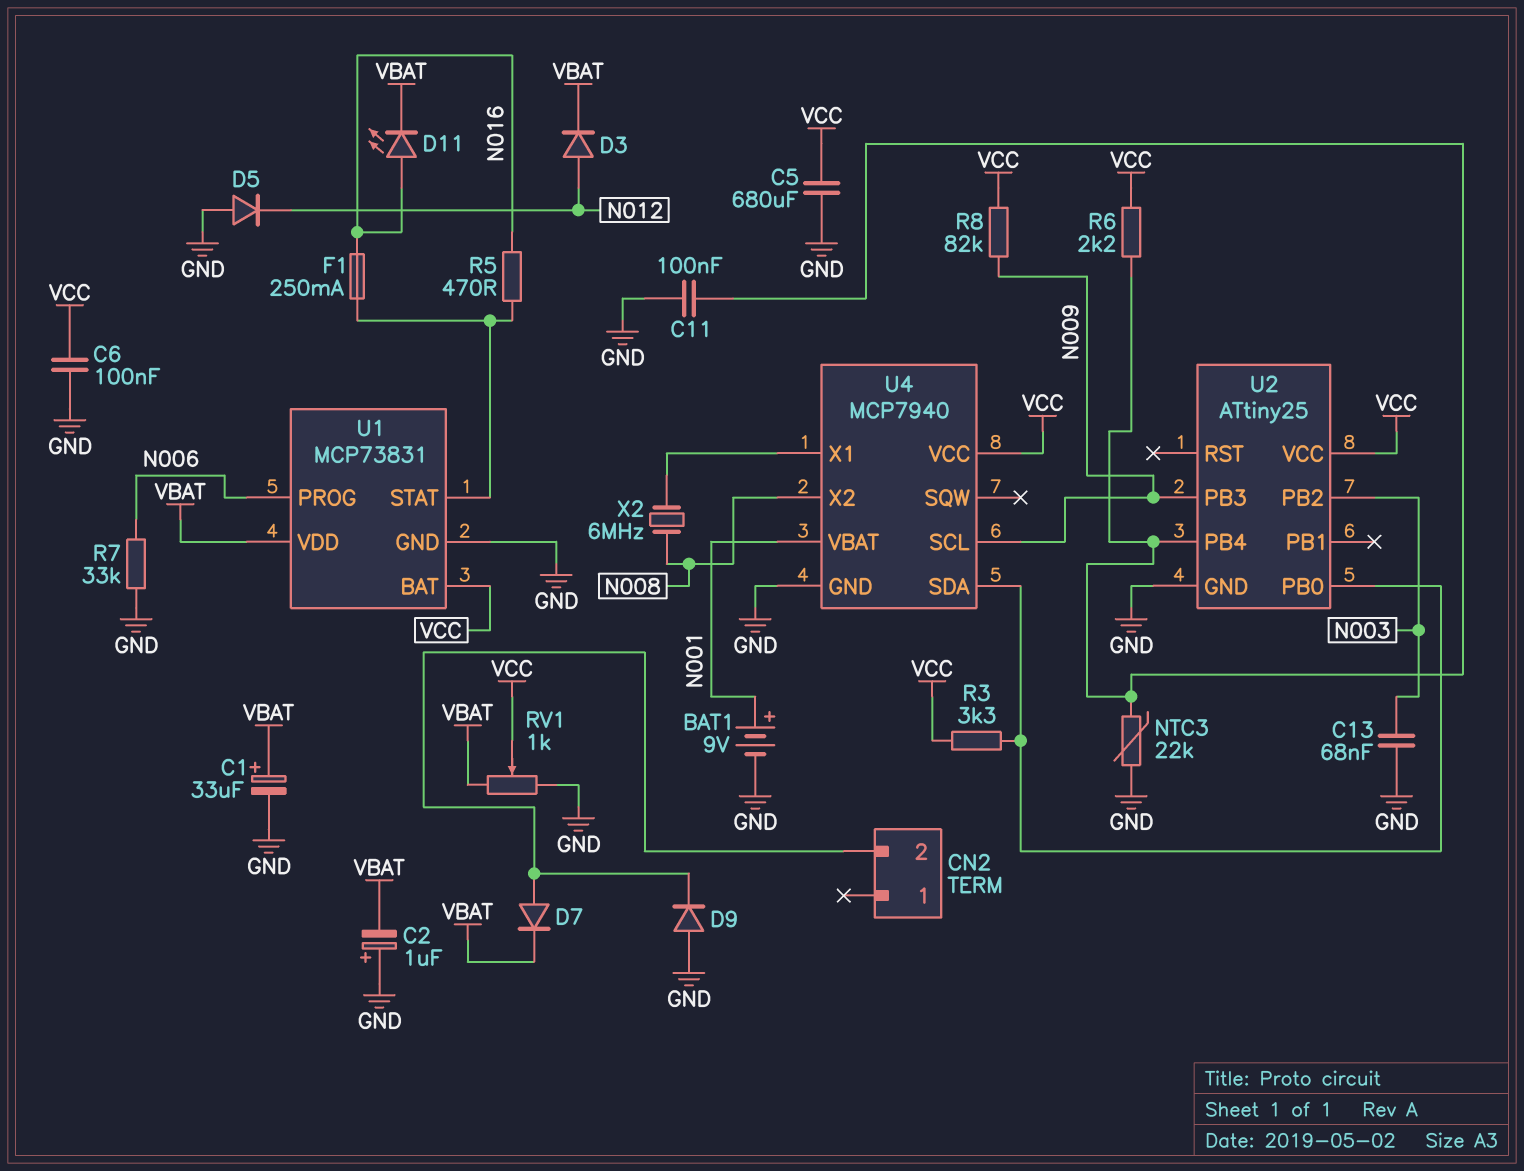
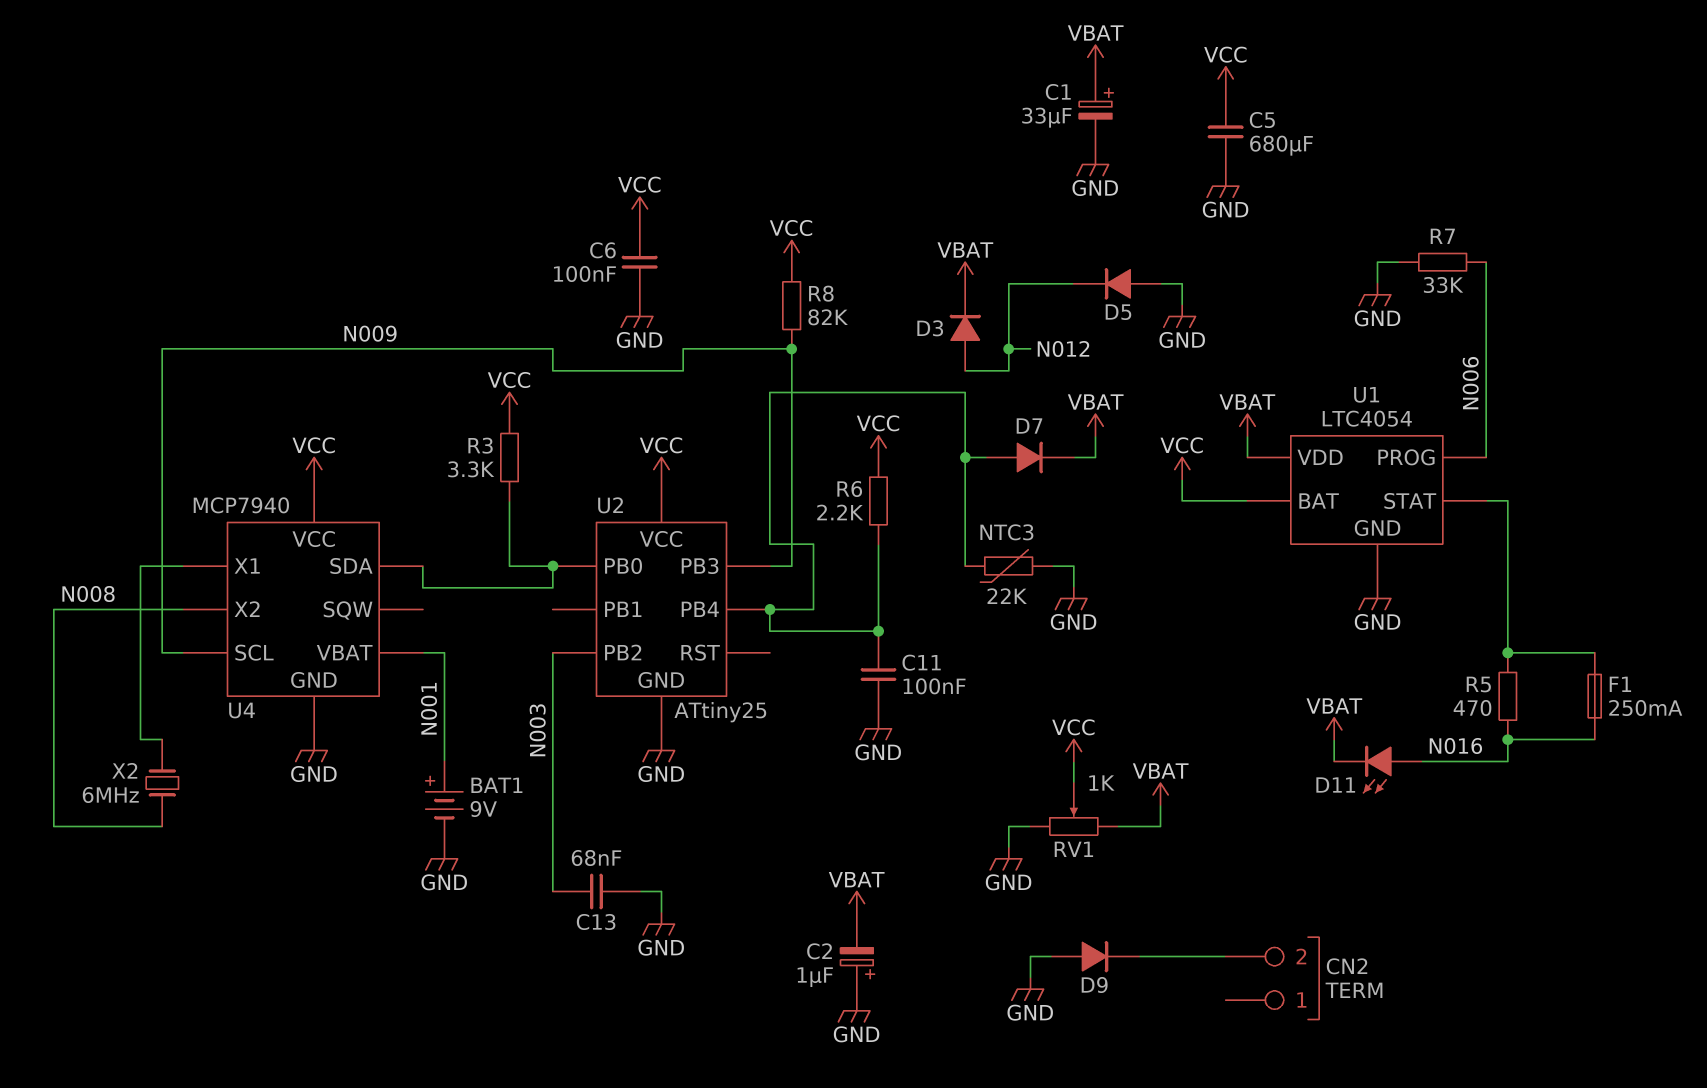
D7: diode (A CN2/2, K VBAT) -> diode (A U2/PB4, K VBAT)
U1: MCP73831 -> LTC4054

